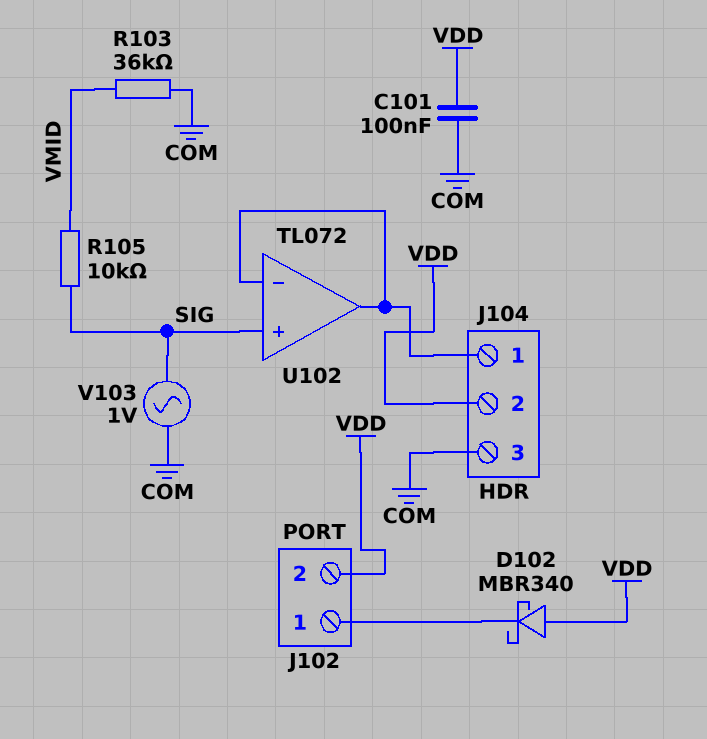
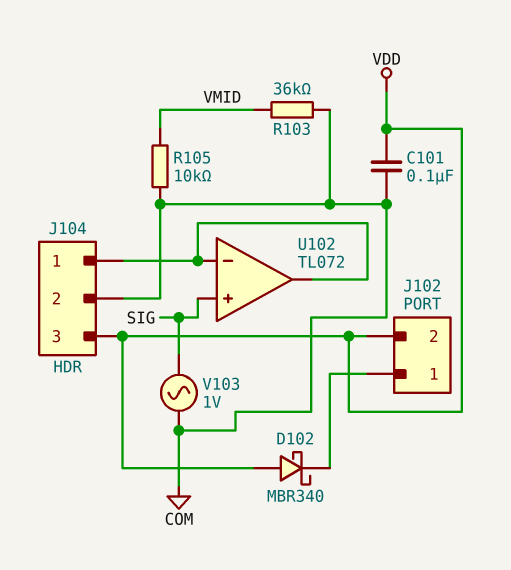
J104 pin 2: VDD -> COM
J104 pin 3: COM -> VDD
R105: 10k (SIG, VMID) -> 10k (COM, VMID)

